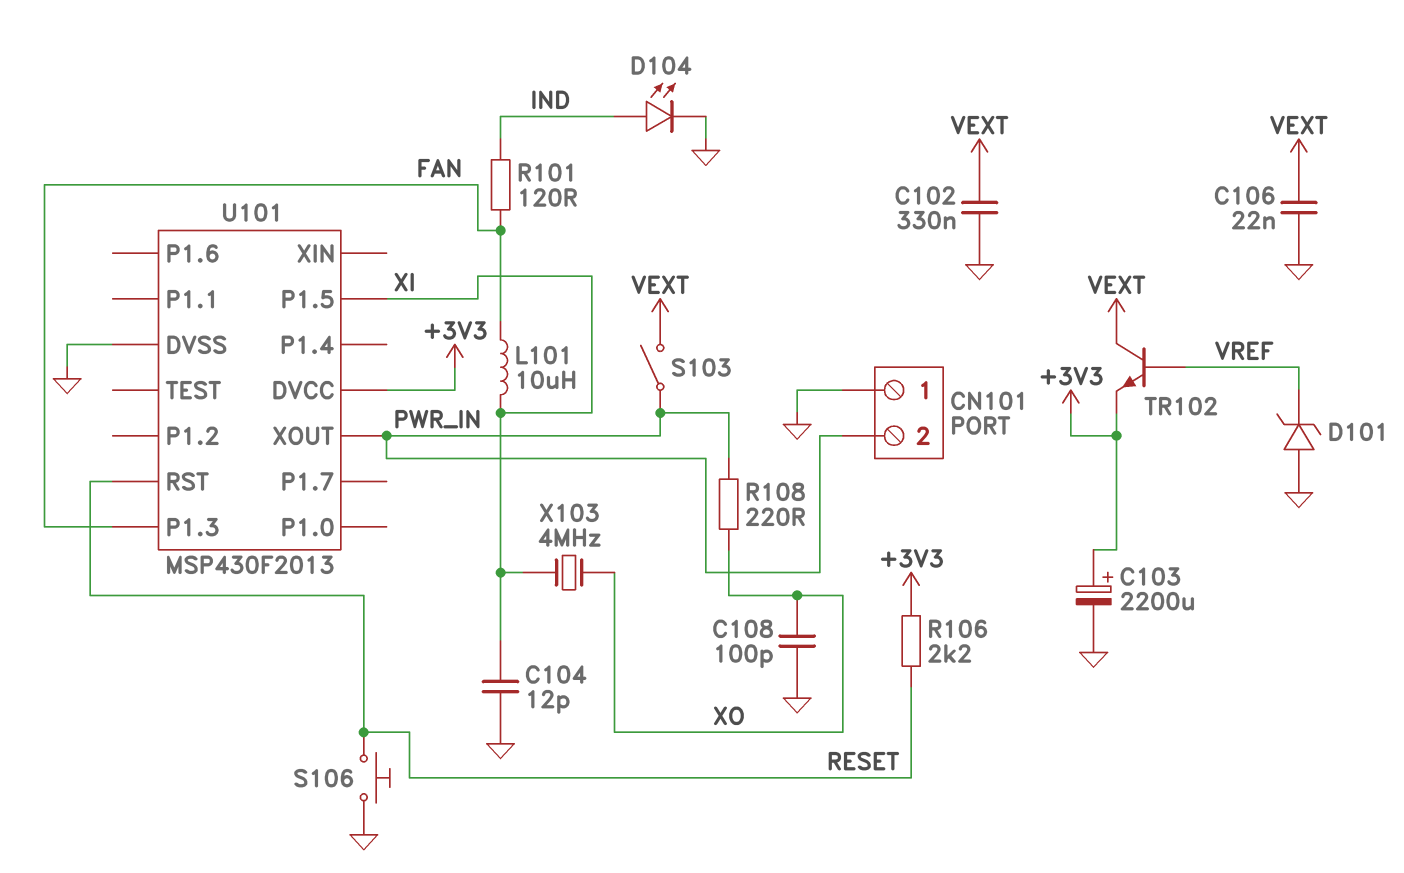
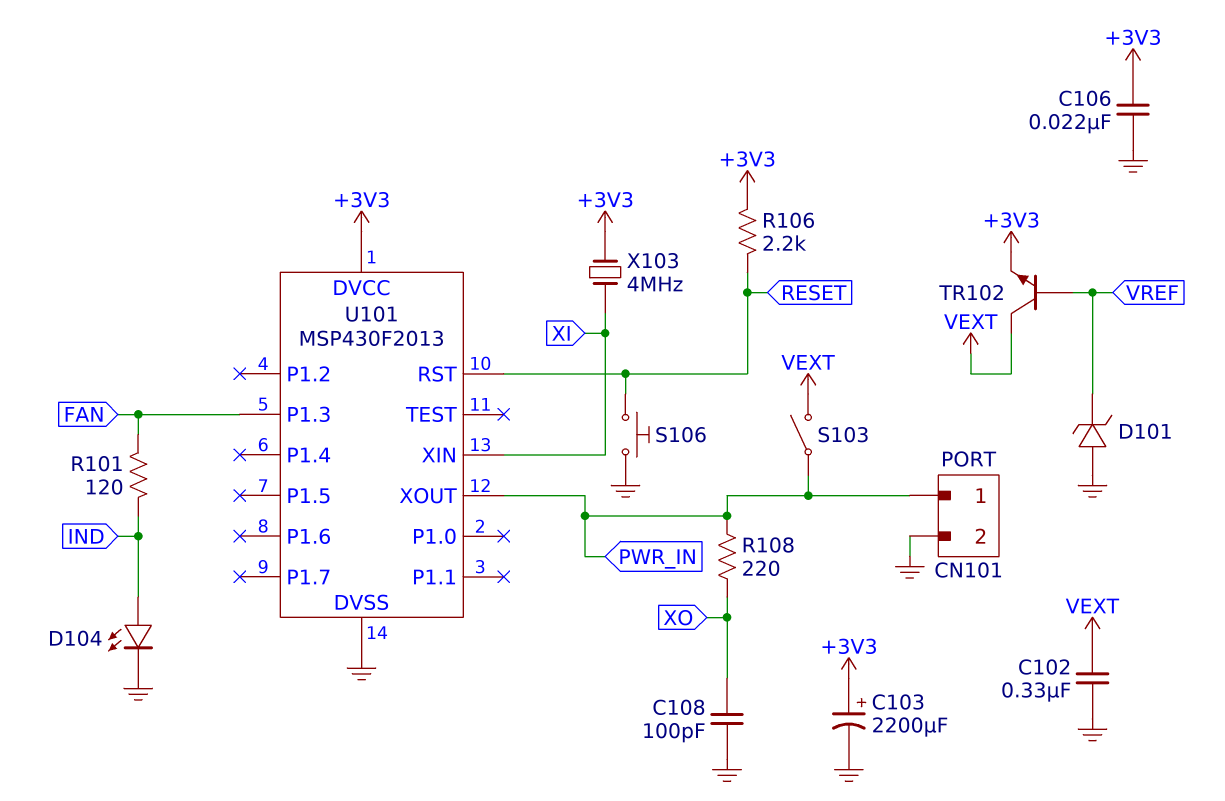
C104: 12pF (GND, XI) -> none
C106: 22nF (GND, VEXT) -> 22nF (+3V3, GND)
CN101 pin 1: GND -> PWR_IN
CN101 pin 2: PWR_IN -> GND
L101: 10uH (FAN, XI) -> none
U101 pin P1.5: XI -> none
U101 pin XIN: none -> XI
X103: 4MHz (XI, XO) -> 4MHz (+3V3, XI)

